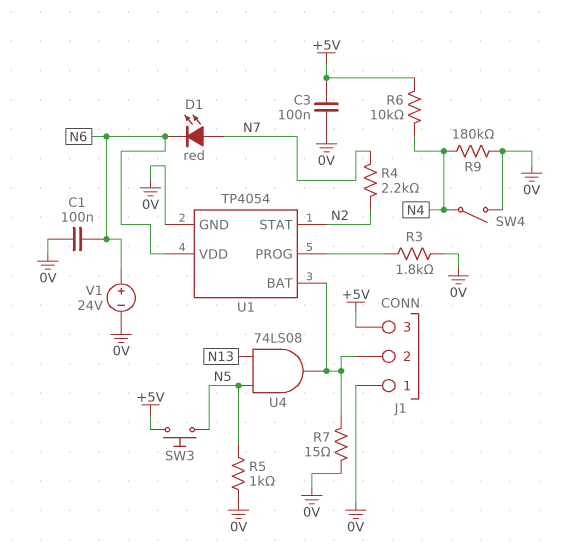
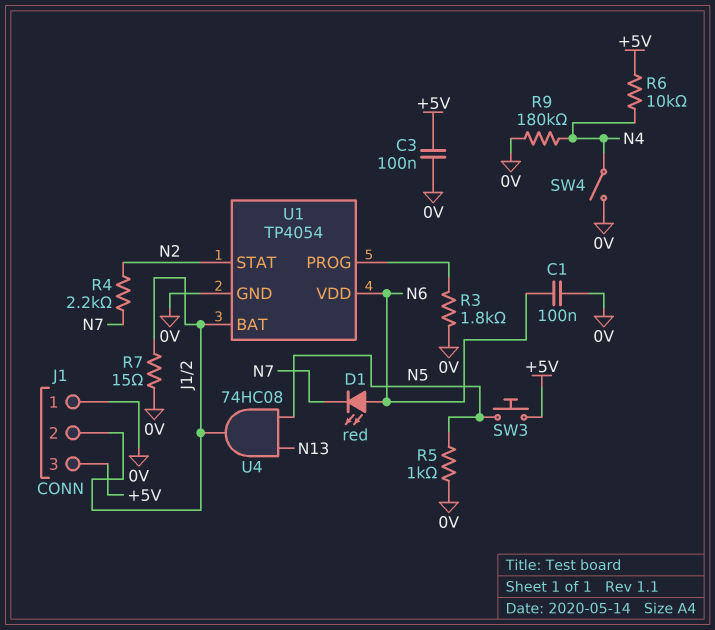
D1: LED red (A N7, K N6) -> LED red (A N6, K N7)
U4: AND 74LS08 (in N5, in N13, out J1/2) -> AND 74HC08 (in N5, in N13, out J1/2)
V1: 24V (plus N6, minus 0V) -> none

